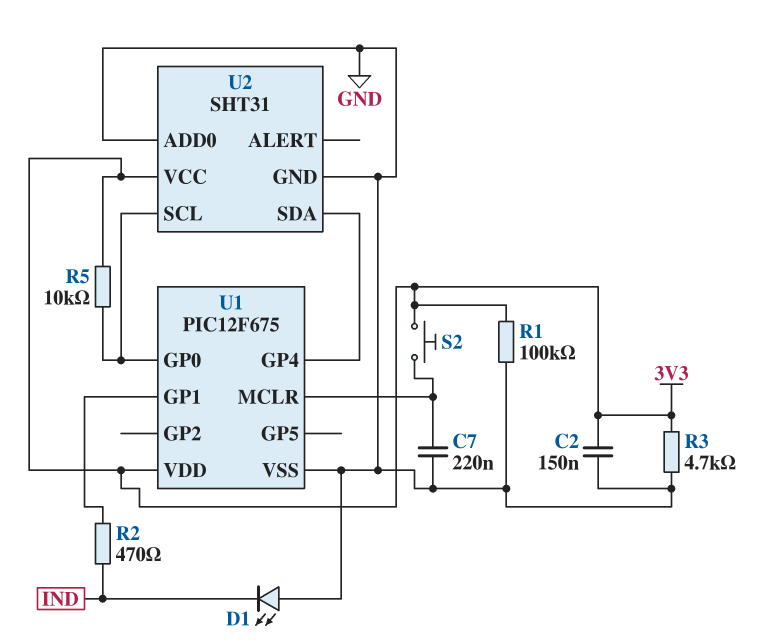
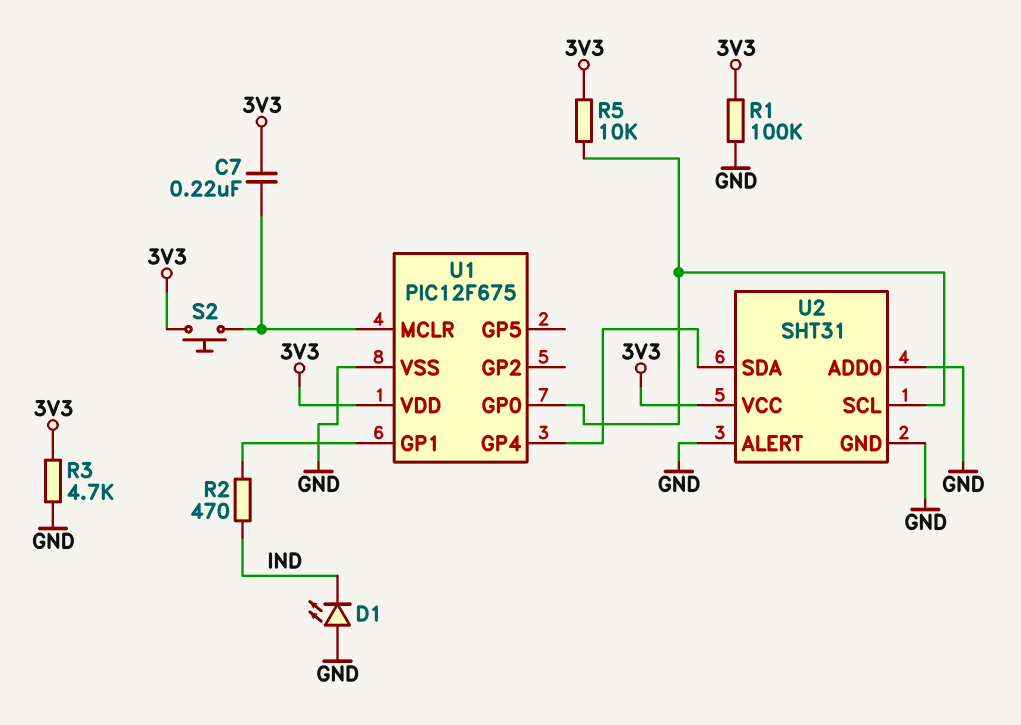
C2: 150nF (3V3, GND) -> none
C7: 220nF (GND, U1/MCLR) -> 220nF (3V3, U1/MCLR)
U2 pin ALERT: none -> GND

